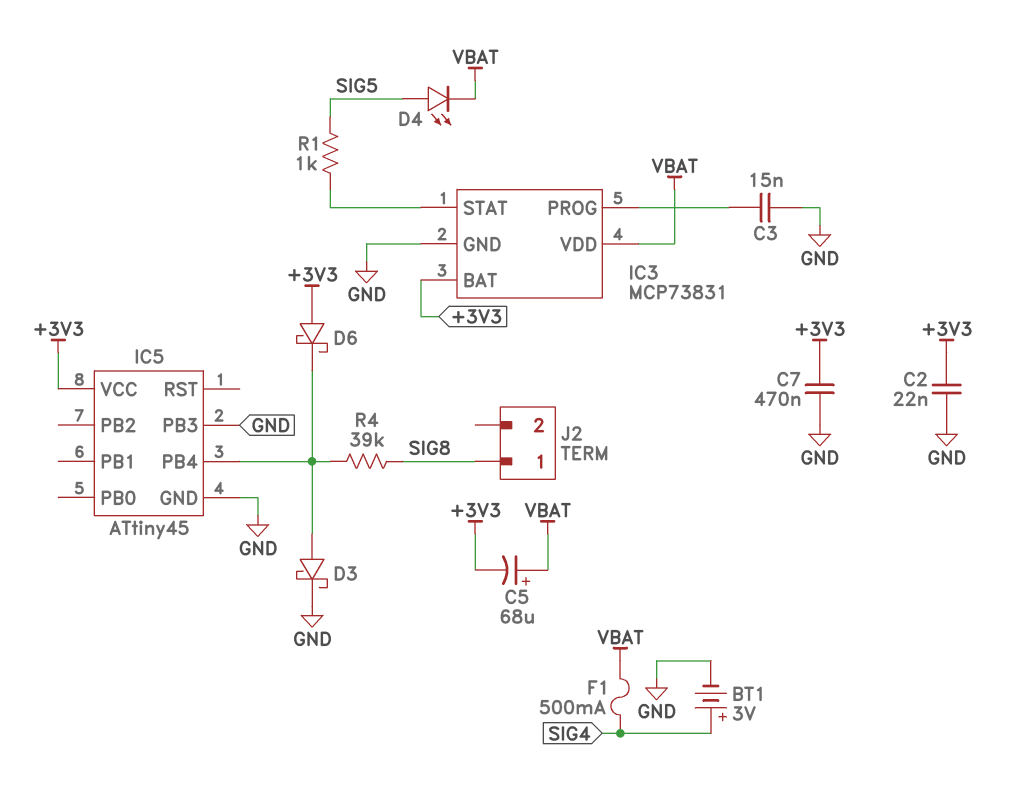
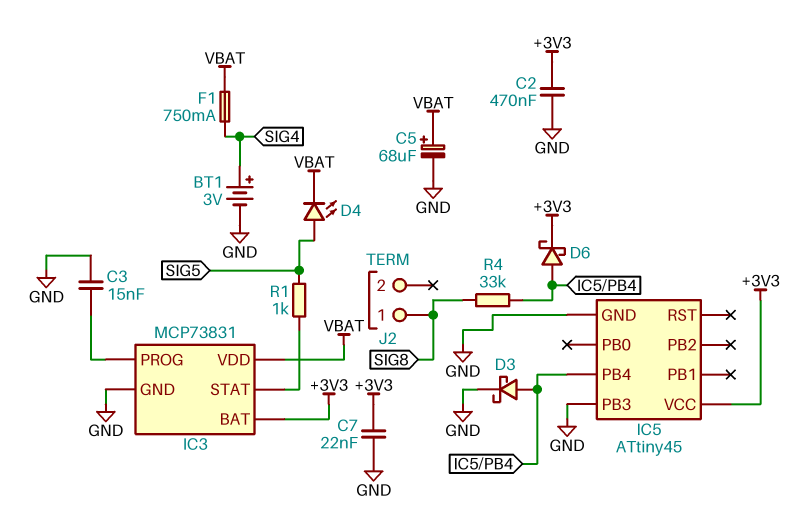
C2: 22nF (+3V3, GND) -> 470nF (+3V3, GND)
C5: 68uF (plus VBAT, minus +3V3) -> 68uF (plus VBAT, minus GND)
C7: 470nF (+3V3, GND) -> 22nF (+3V3, GND)
D6: schottky (A +3V3, K IC5/PB4) -> schottky (A IC5/PB4, K +3V3)
F1: 500mA (SIG4, VBAT) -> 750mA (SIG4, VBAT)
R4: 39k (IC5/PB4, SIG8) -> 33k (IC5/PB4, SIG8)

